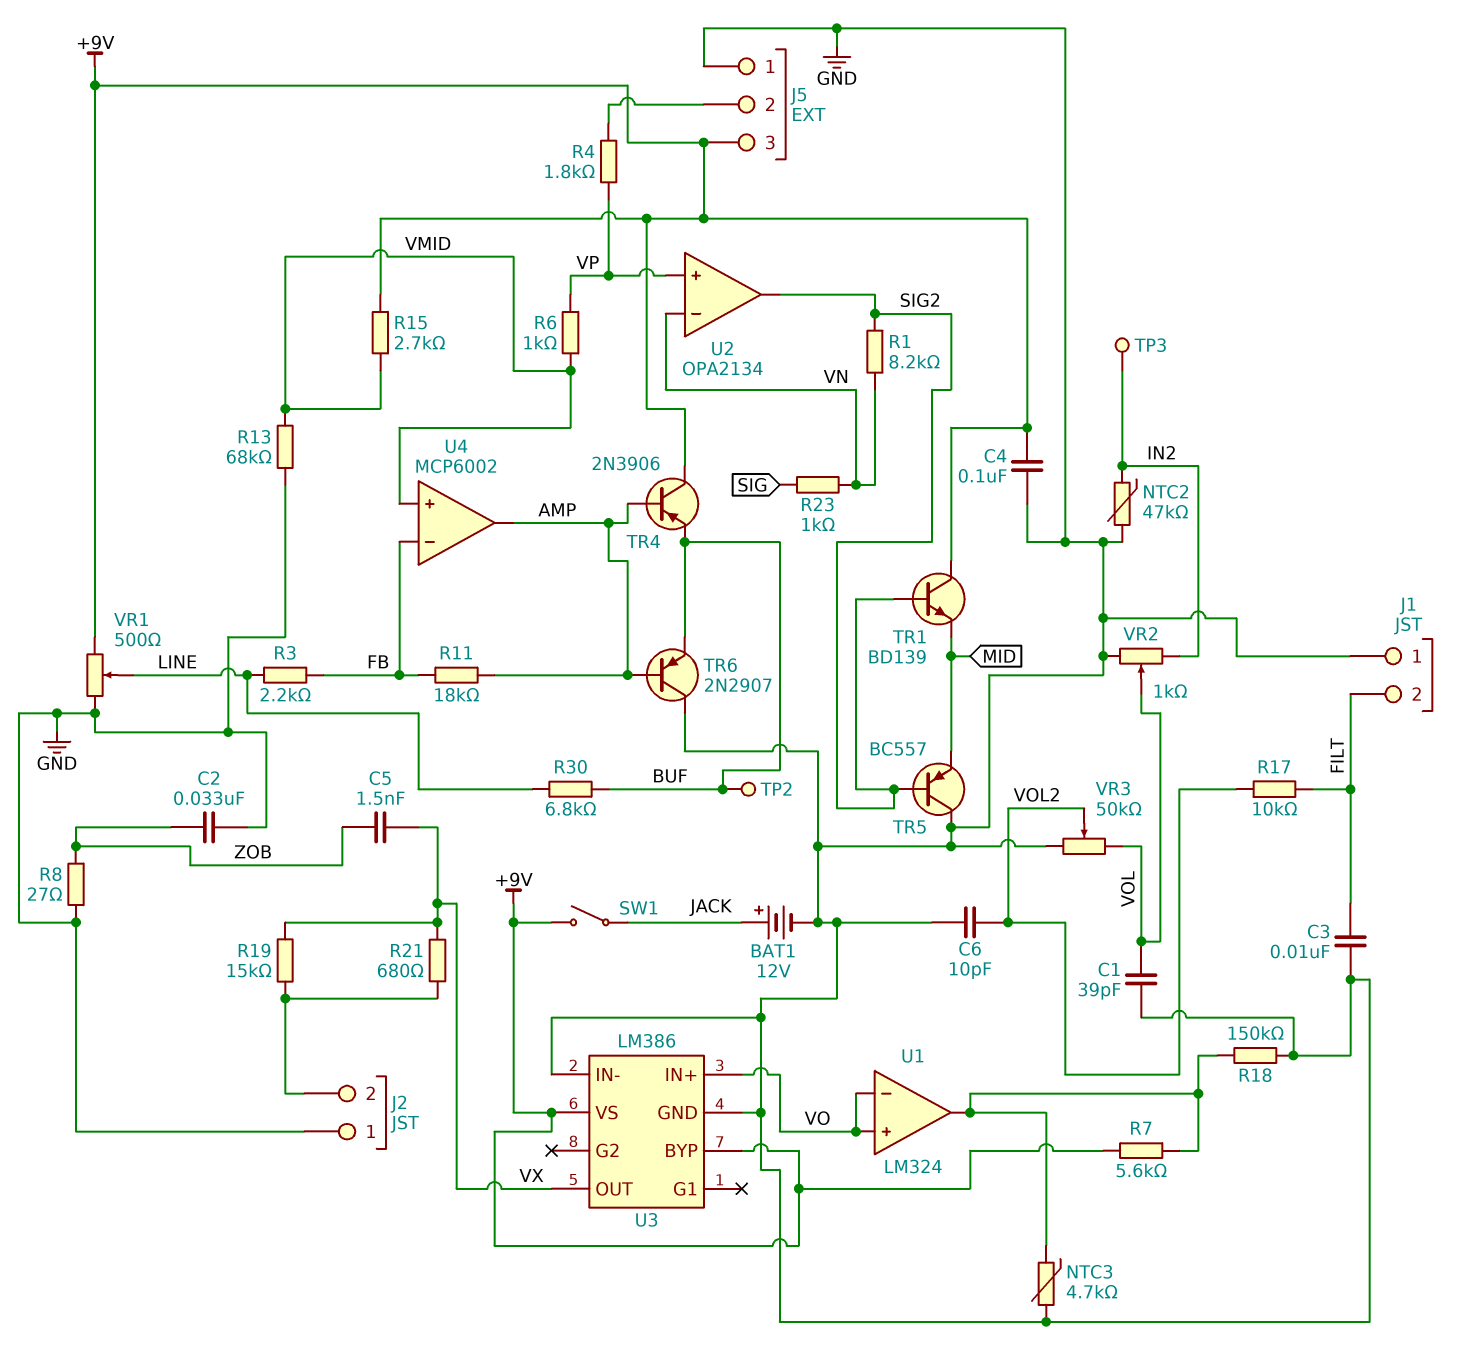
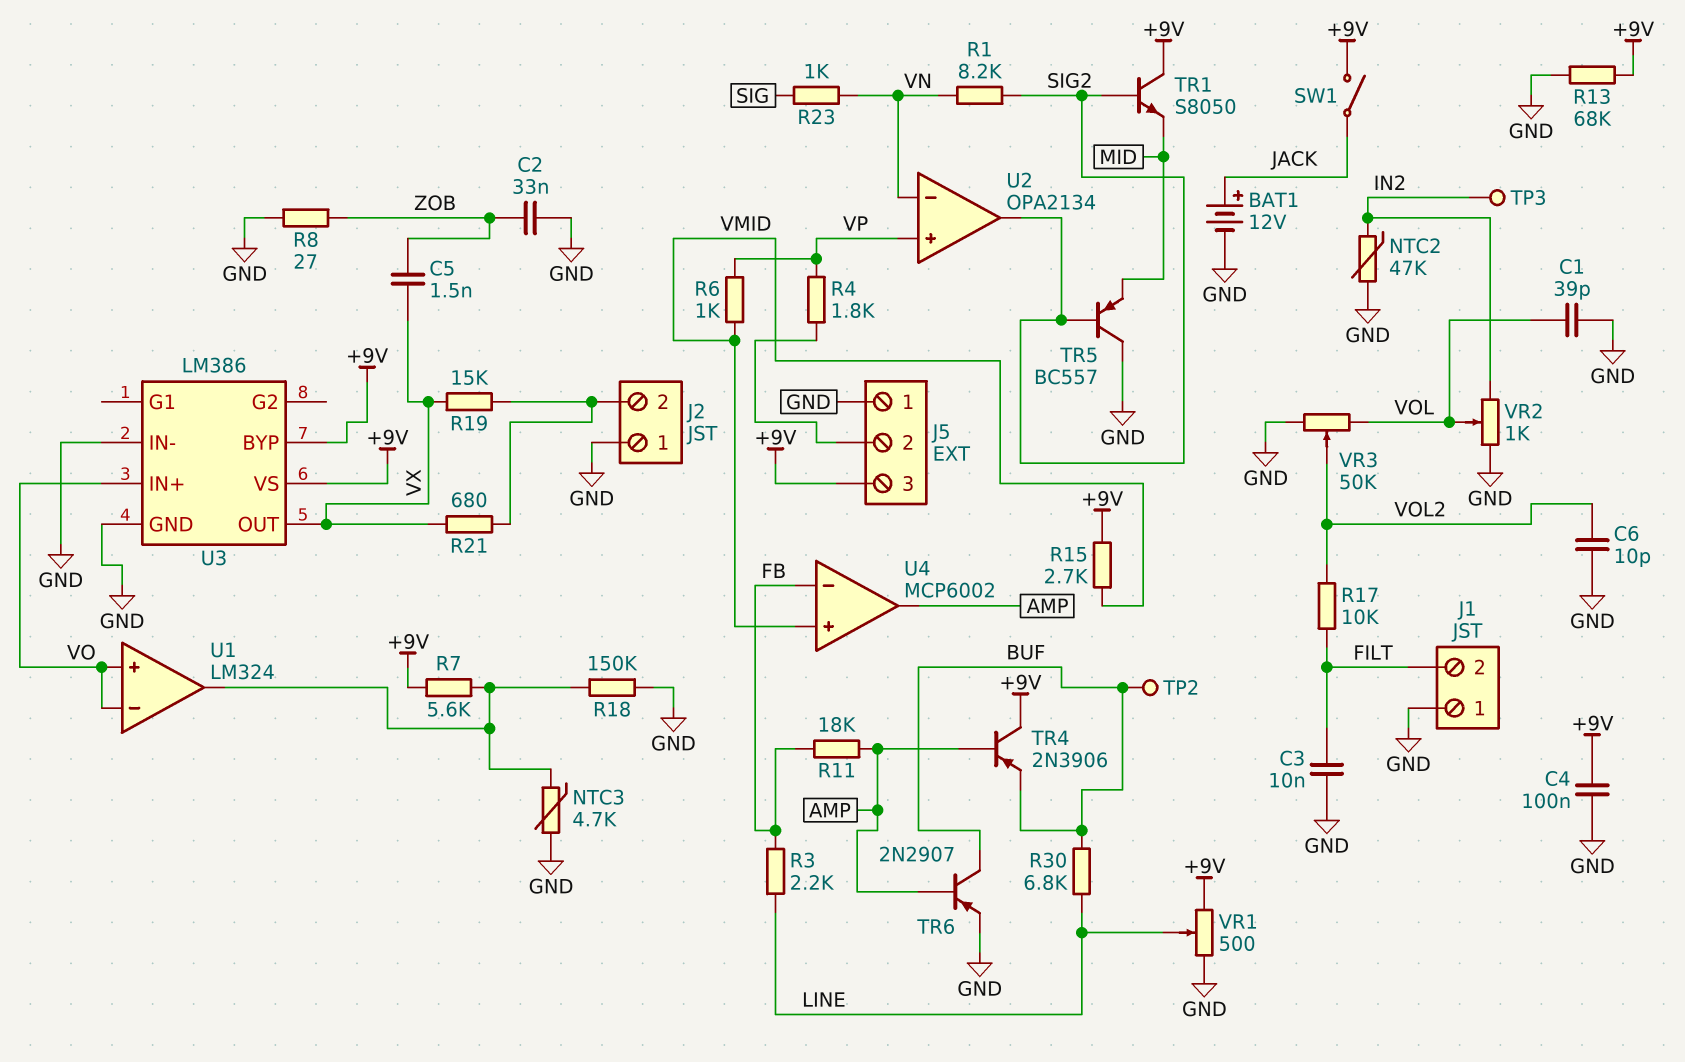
R13: 68k (GND, VMID) -> 68k (+9V, GND)
TR1: NPN BD139 (B SIG2, C +9V, E MID) -> NPN S8050 (B SIG2, C +9V, E MID)
TR6: PNP 2N2907 (B AMP, C GND, E BUF) -> PNP 2N2907 (B AMP, C BUF, E GND)

